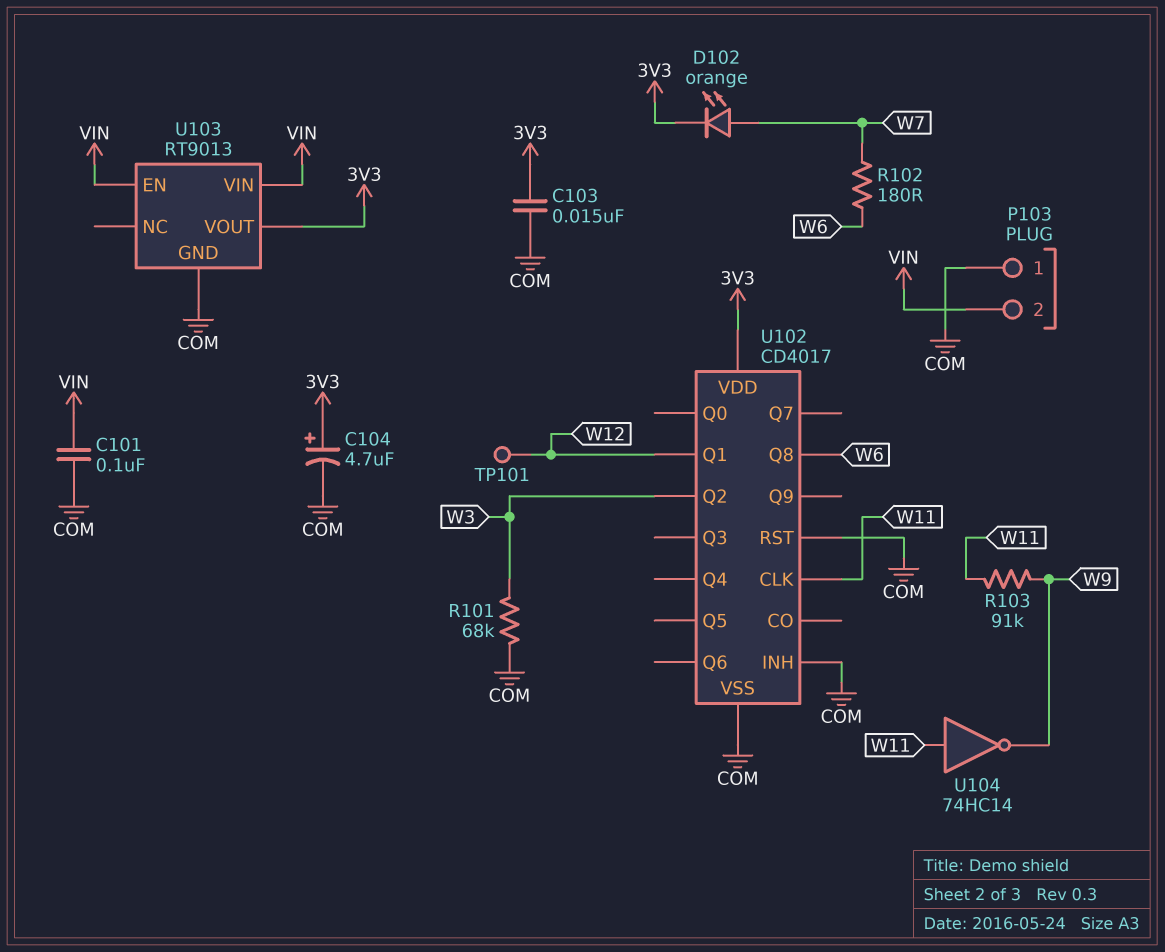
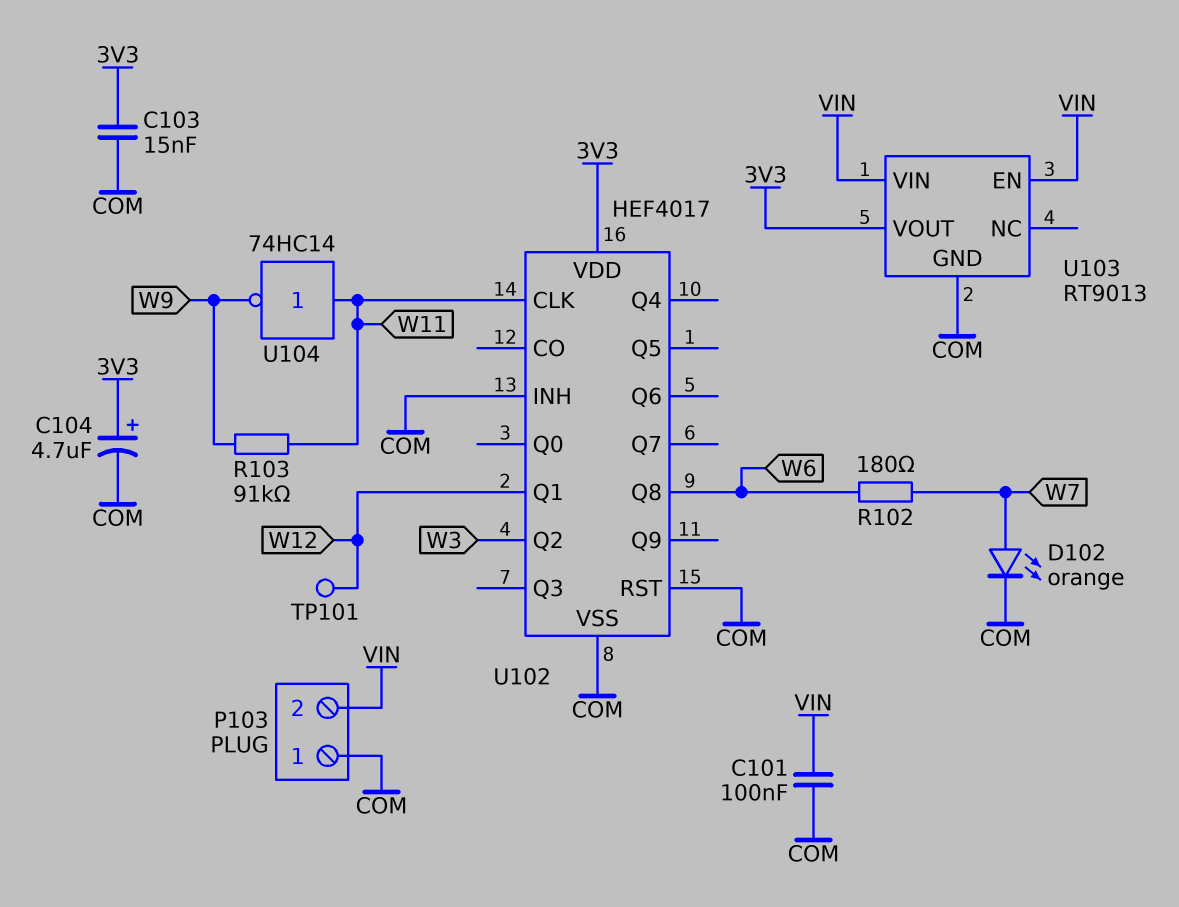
D102: LED orange (A W7, K 3V3) -> LED orange (A W7, K COM)
R101: 68k (COM, W3) -> none
U102: CD4017 -> HEF4017

